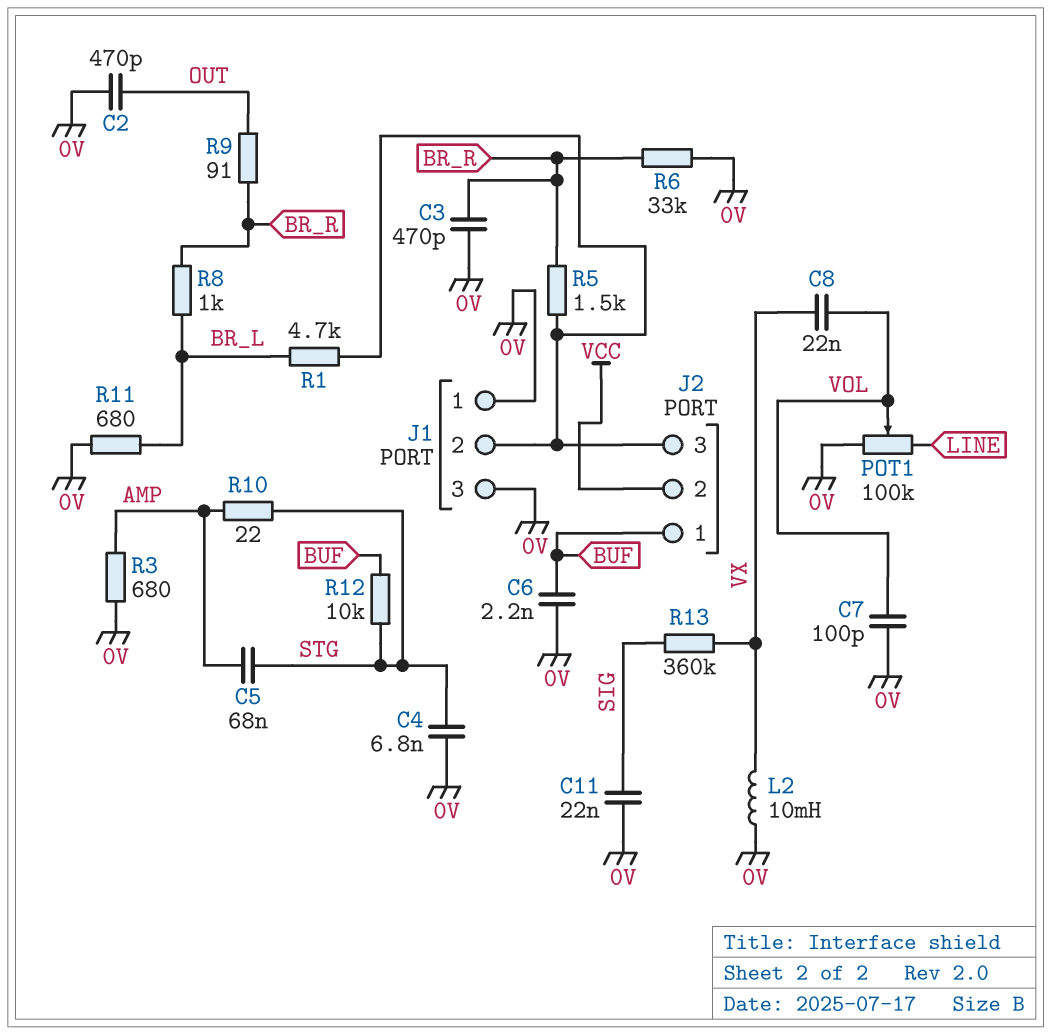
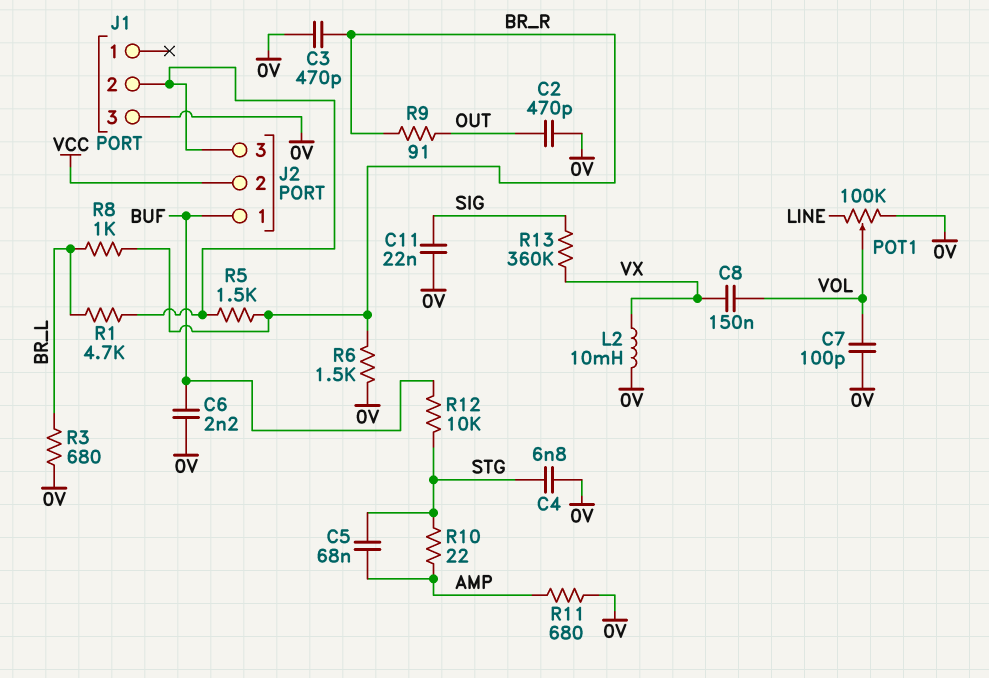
C8: 22nF (VOL, VX) -> 150nF (VOL, VX)
J1 pin 1: 0V -> none
R3: 680 (0V, AMP) -> 680 (0V, BR_L)
R6: 33k (0V, BR_R) -> 1.5k (0V, BR_R)
R11: 680 (0V, BR_L) -> 680 (0V, AMP)

